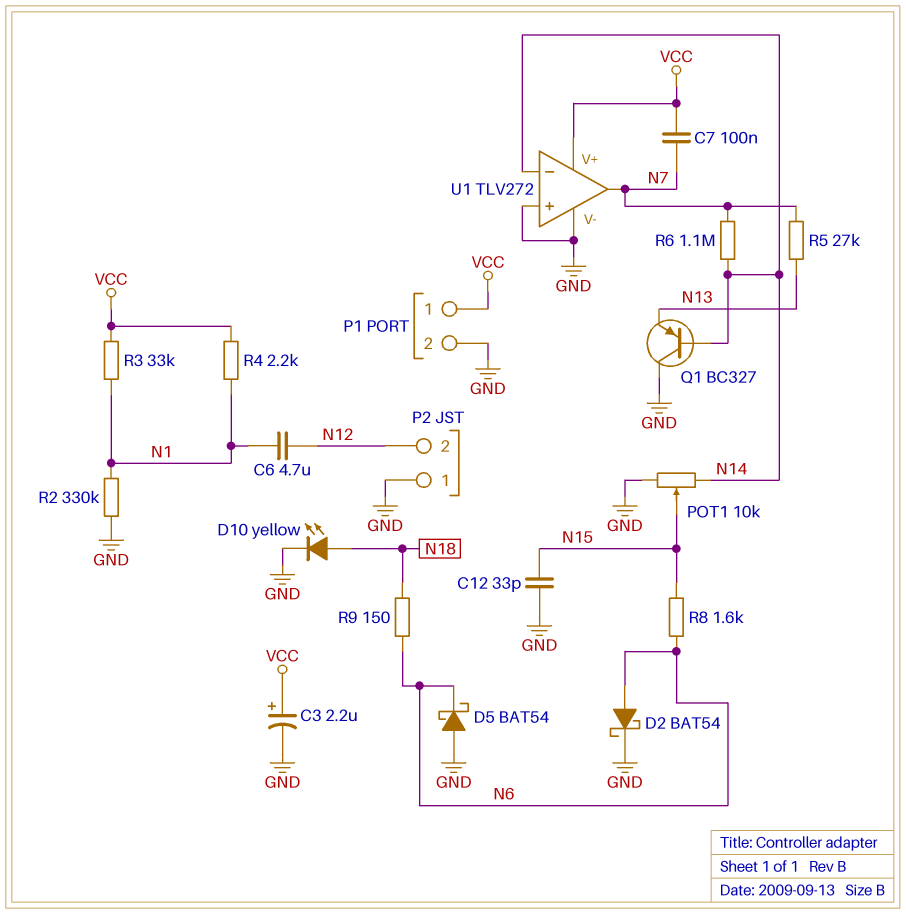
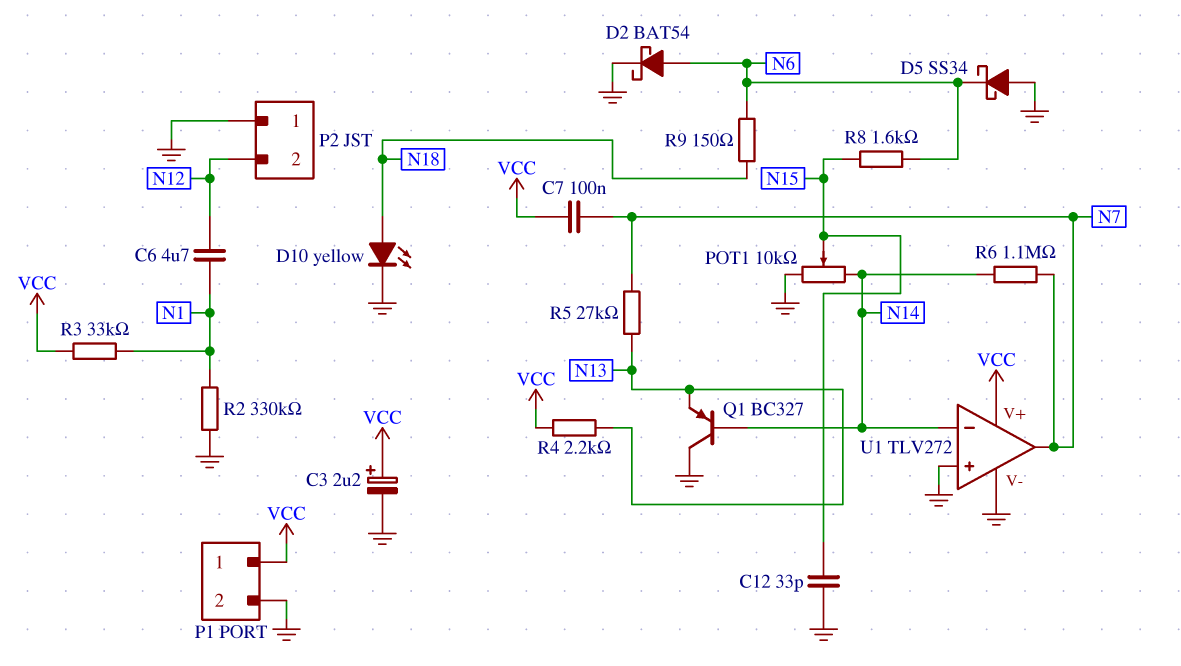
D5: schottky BAT54 (A GND, K N6) -> schottky SS34 (A GND, K N6)
R4: 2.2k (N1, VCC) -> 2.2k (N13, VCC)

